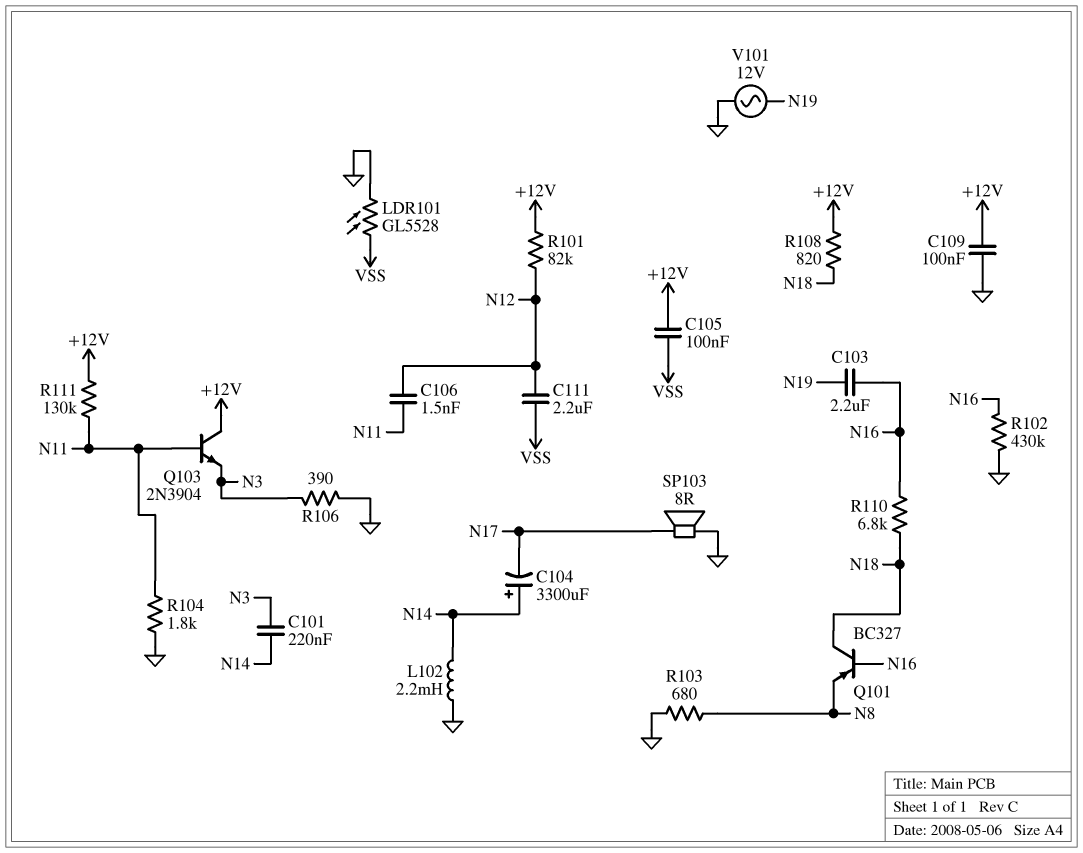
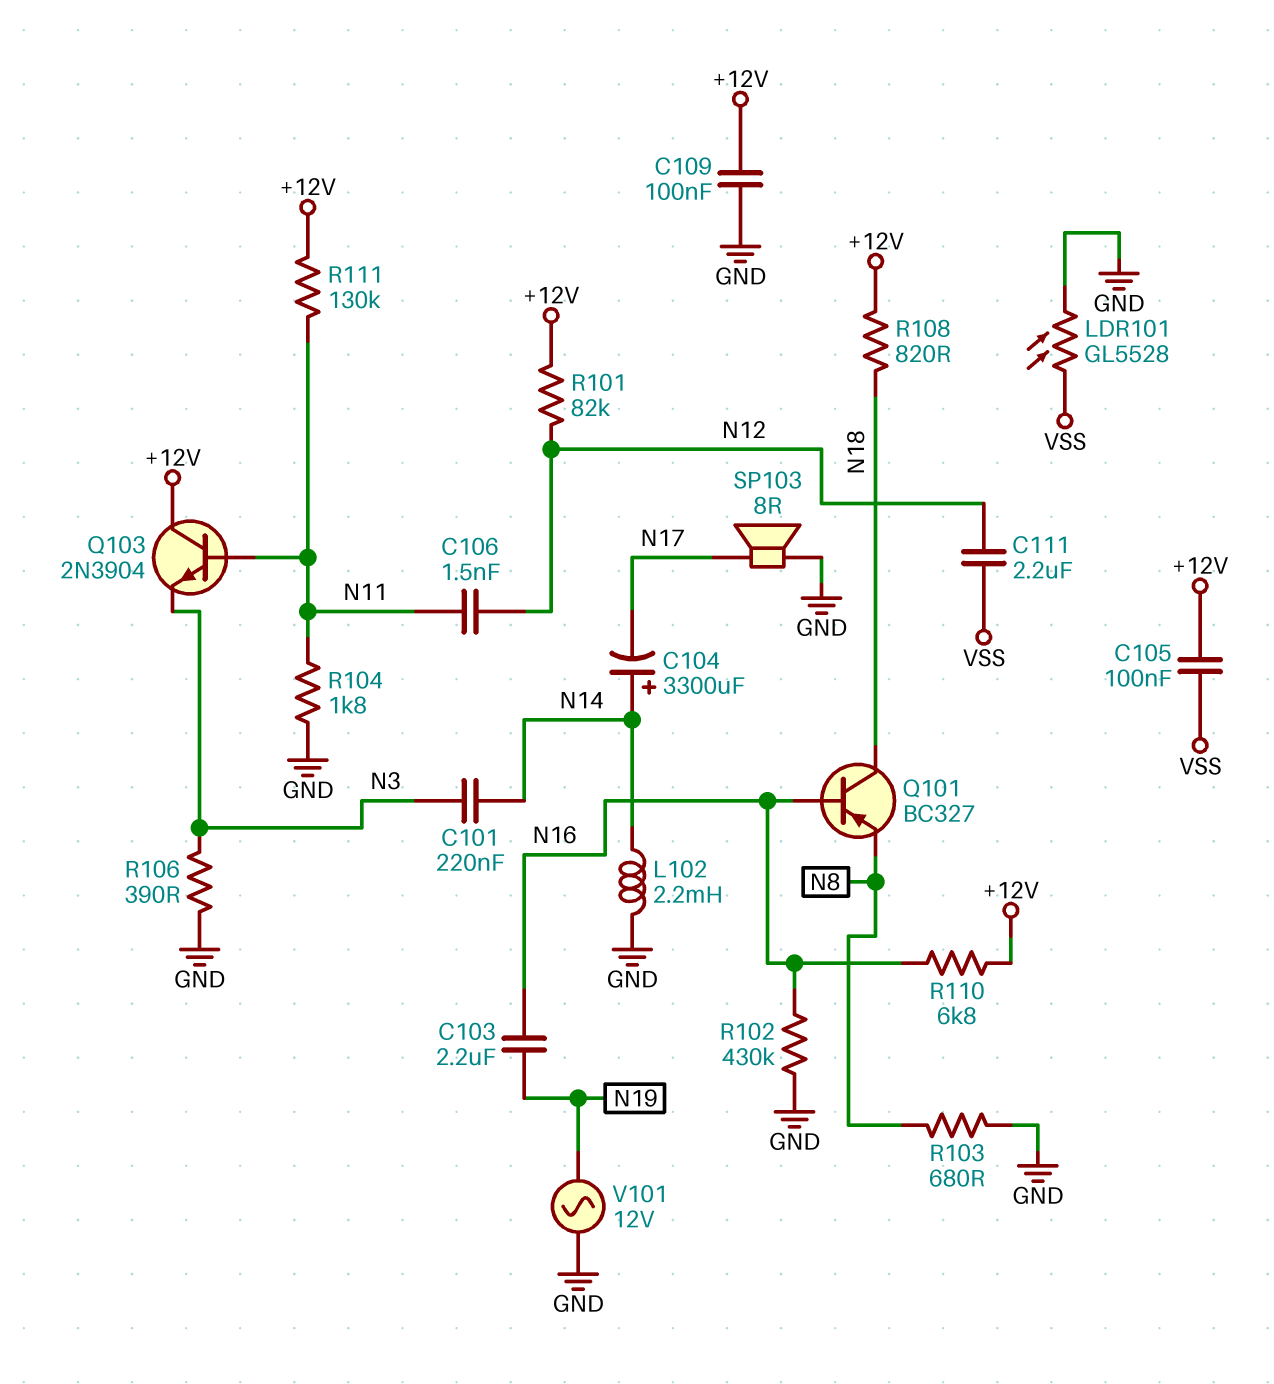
R110: 6.8k (N16, N18) -> 6.8k (+12V, N16)

